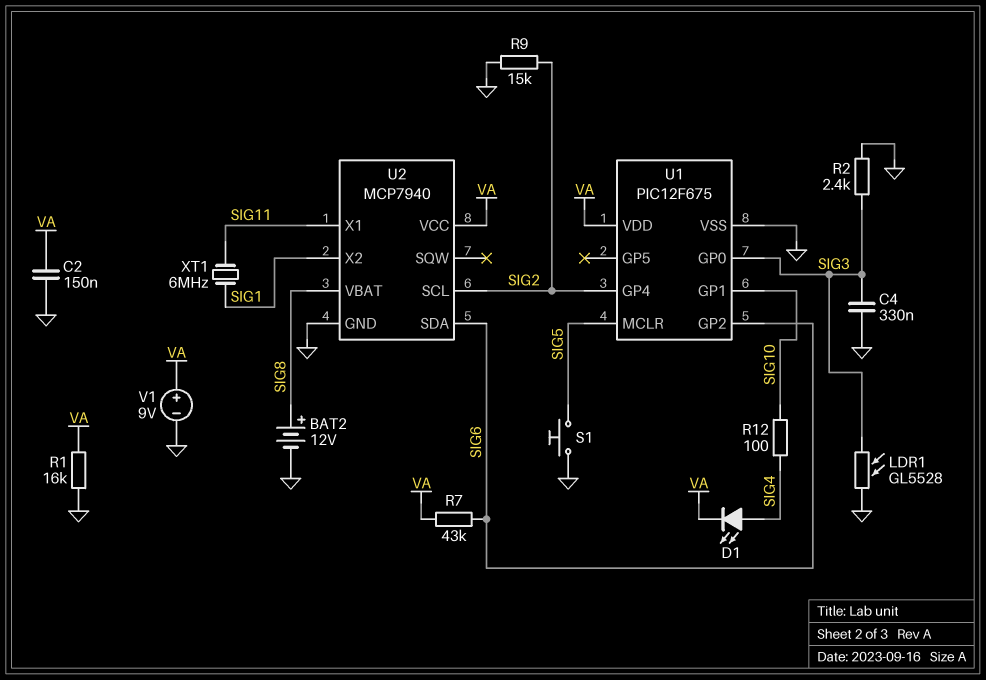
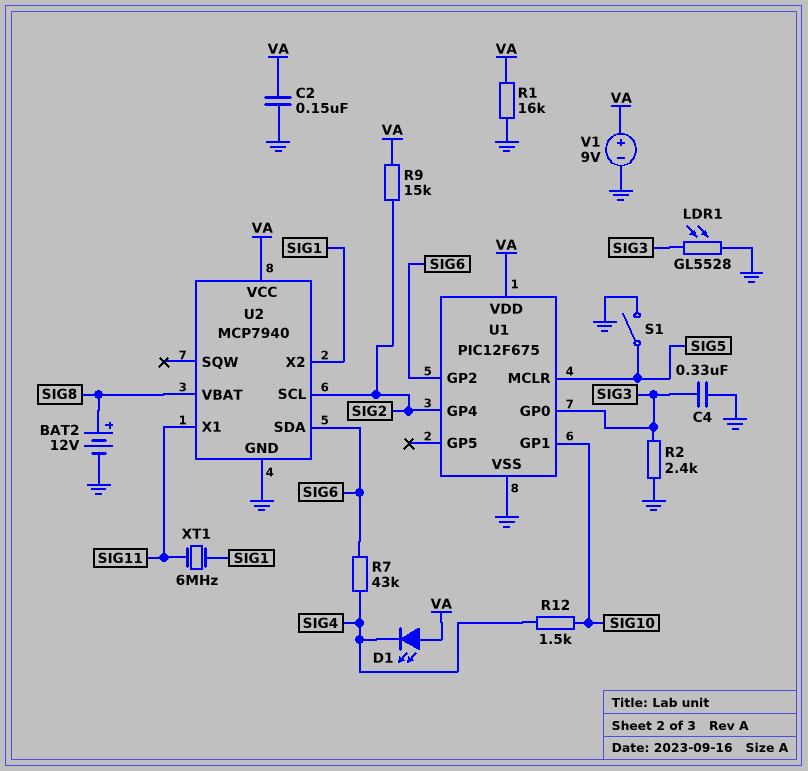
D1: LED (A SIG4, K VA) -> LED (A VA, K SIG4)
R7: 43k (SIG6, VA) -> 43k (SIG4, SIG6)
R9: 15k (GND, SIG2) -> 15k (SIG2, VA)
R12: 100 (SIG4, SIG10) -> 1.5k (SIG4, SIG10)
S1: button (GND, SIG5) -> switch (GND, SIG5)

